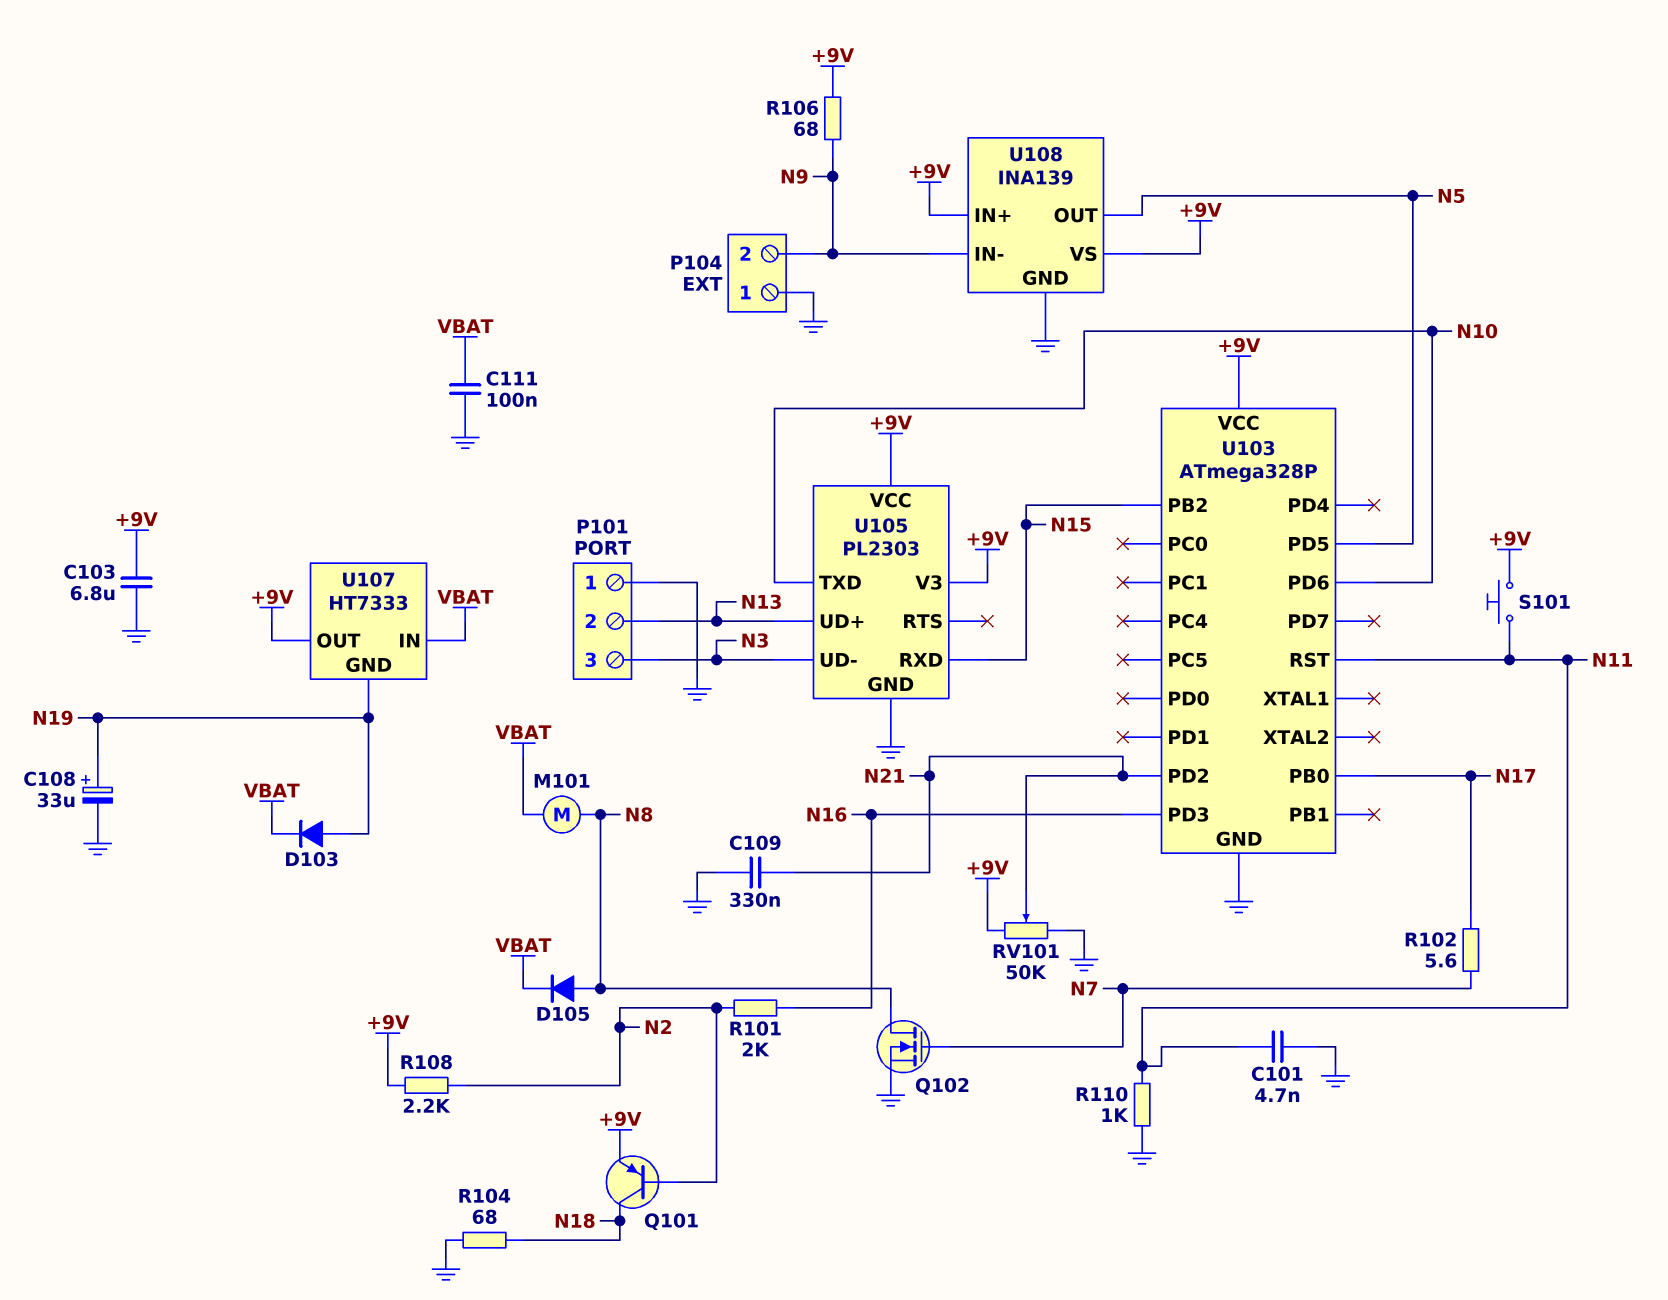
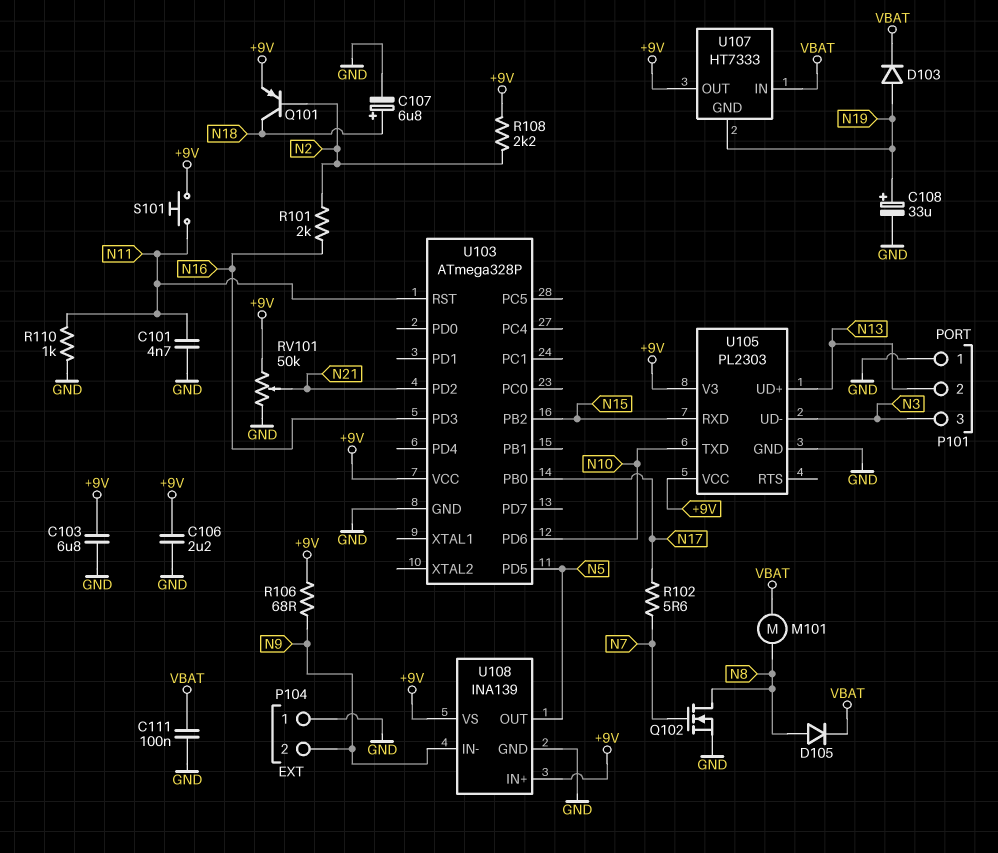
C106: none -> 2.2uF (+9V, GND)
C107: none -> 6.8uF (plus N18, minus GND)
C109: 330nF (GND, N21) -> none
R104: 68 (GND, N18) -> none

